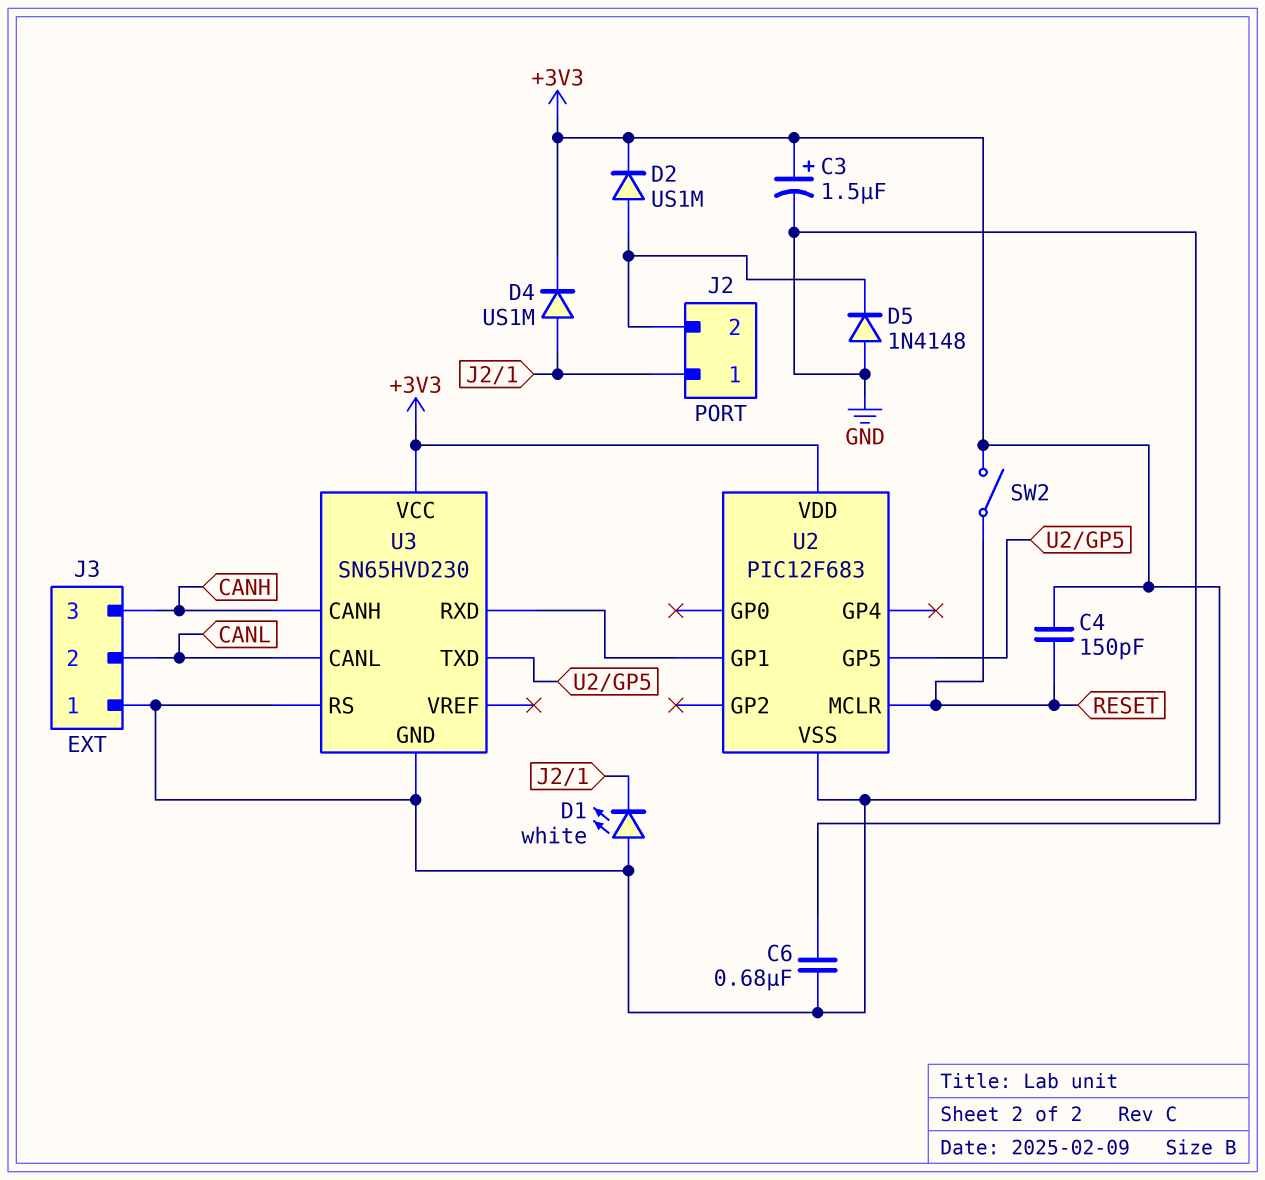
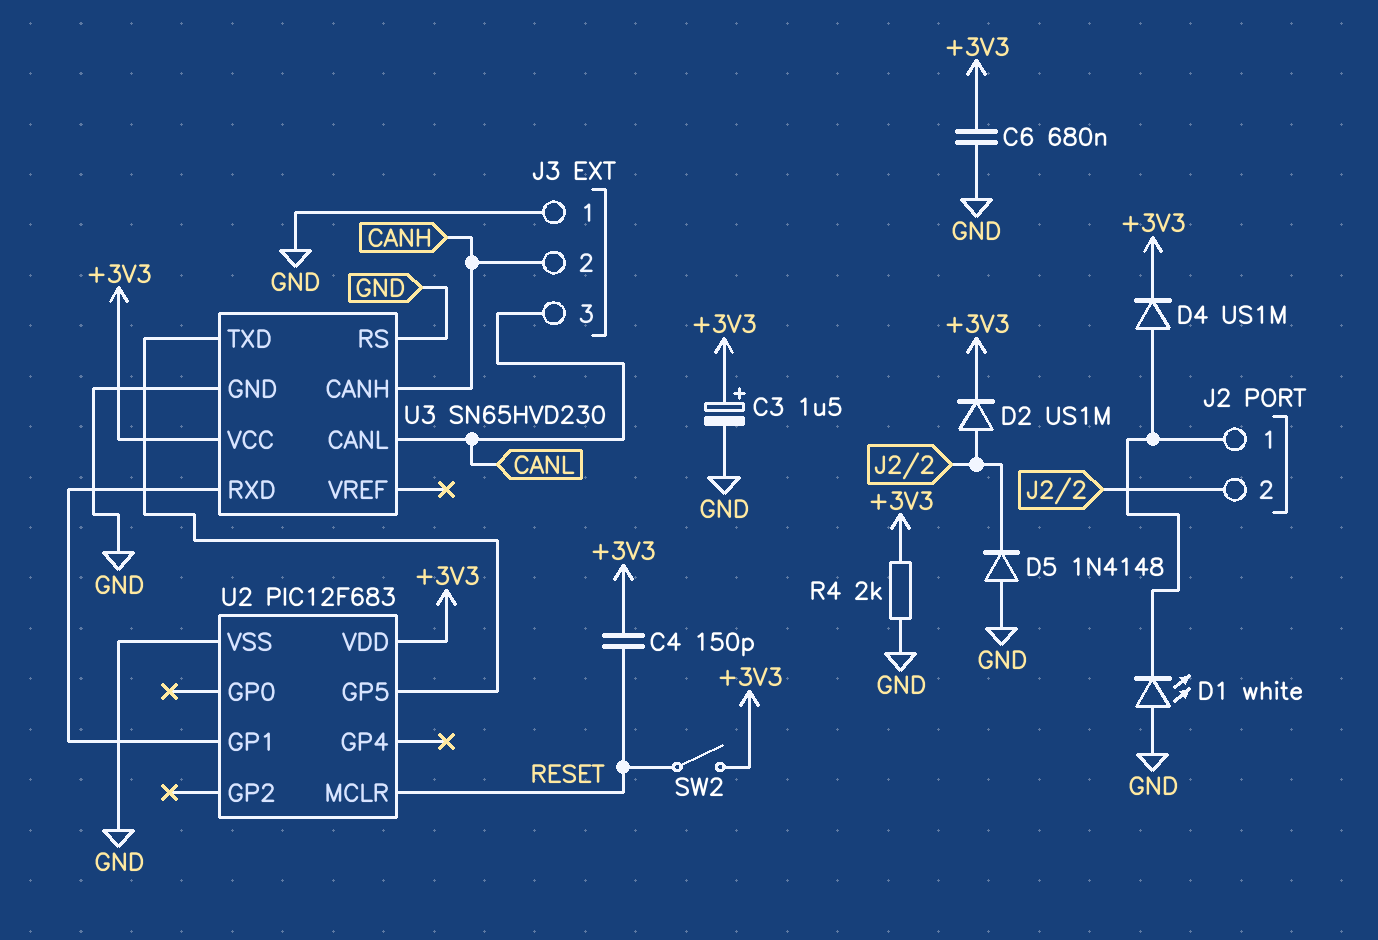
J3 pin 2: CANL -> CANH
J3 pin 3: CANH -> CANL
R4: none -> 2k (+3V3, GND)

